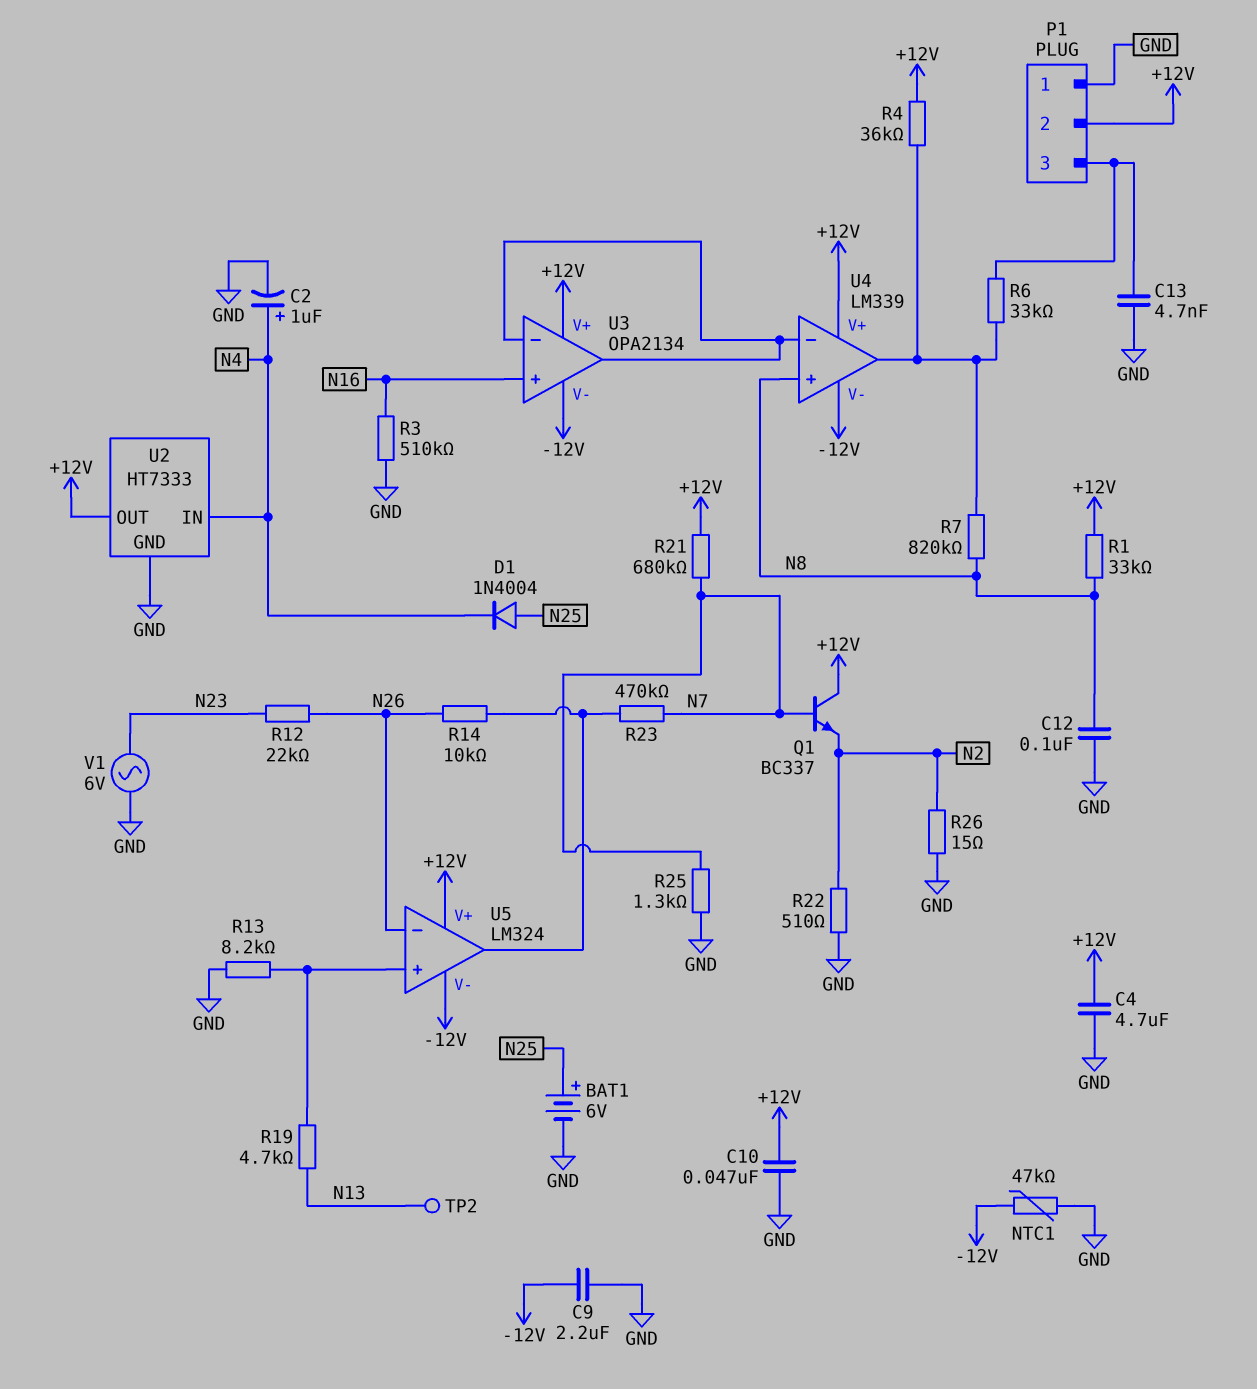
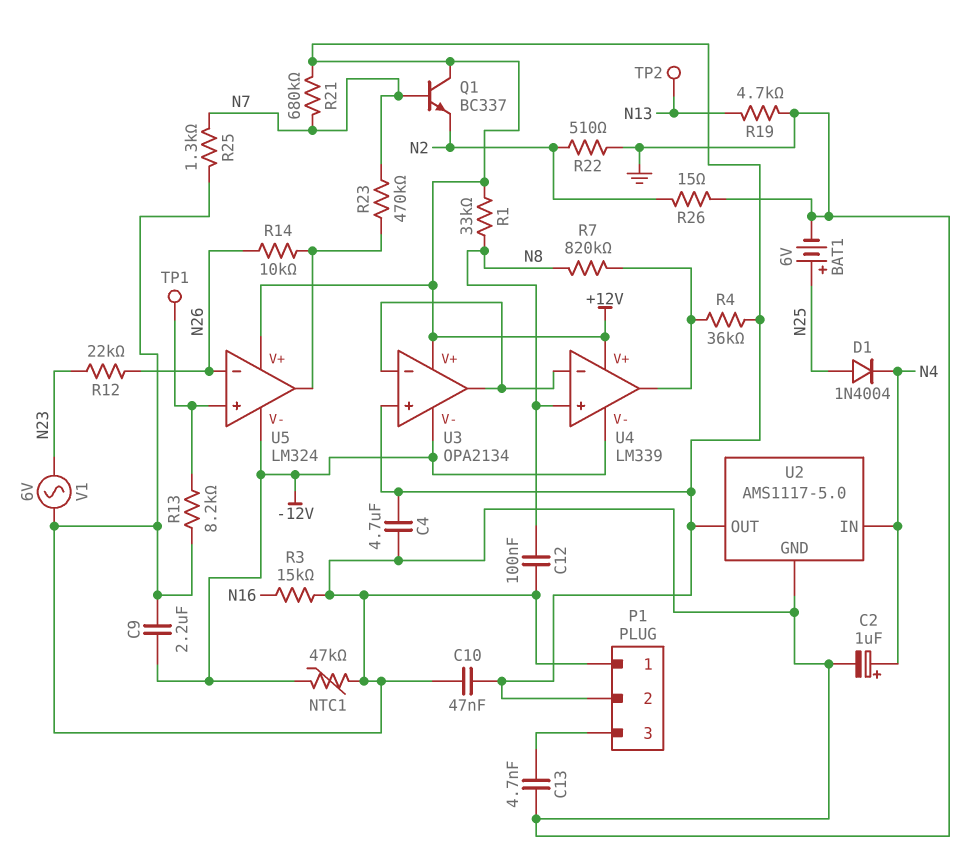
R3: 510k (GND, N16) -> 15k (GND, N16)
R6: 33k (P1/3, U4/out) -> none
R19: 4.7k (N13, U5/in+) -> 4.7k (GND, N13)
TP1: none -> test point (U5/in+)
U2: HT7333 -> AMS1117-5.0
U3 pin in+: N16 -> +12V

